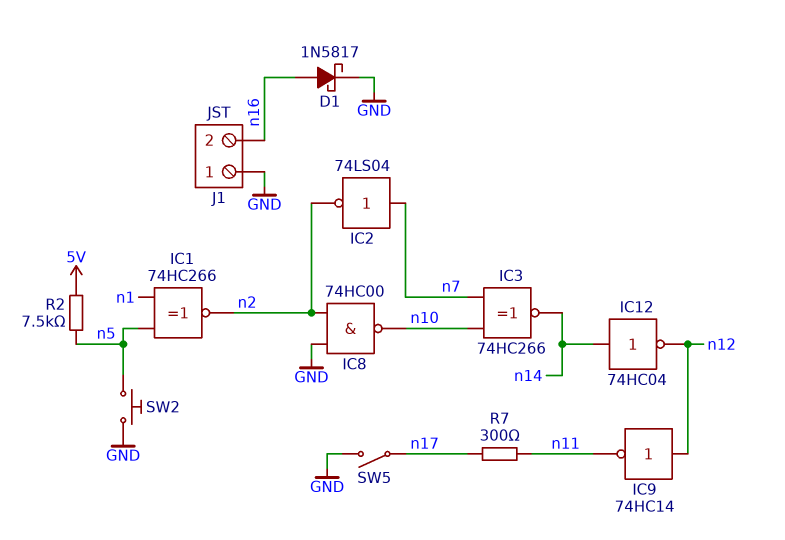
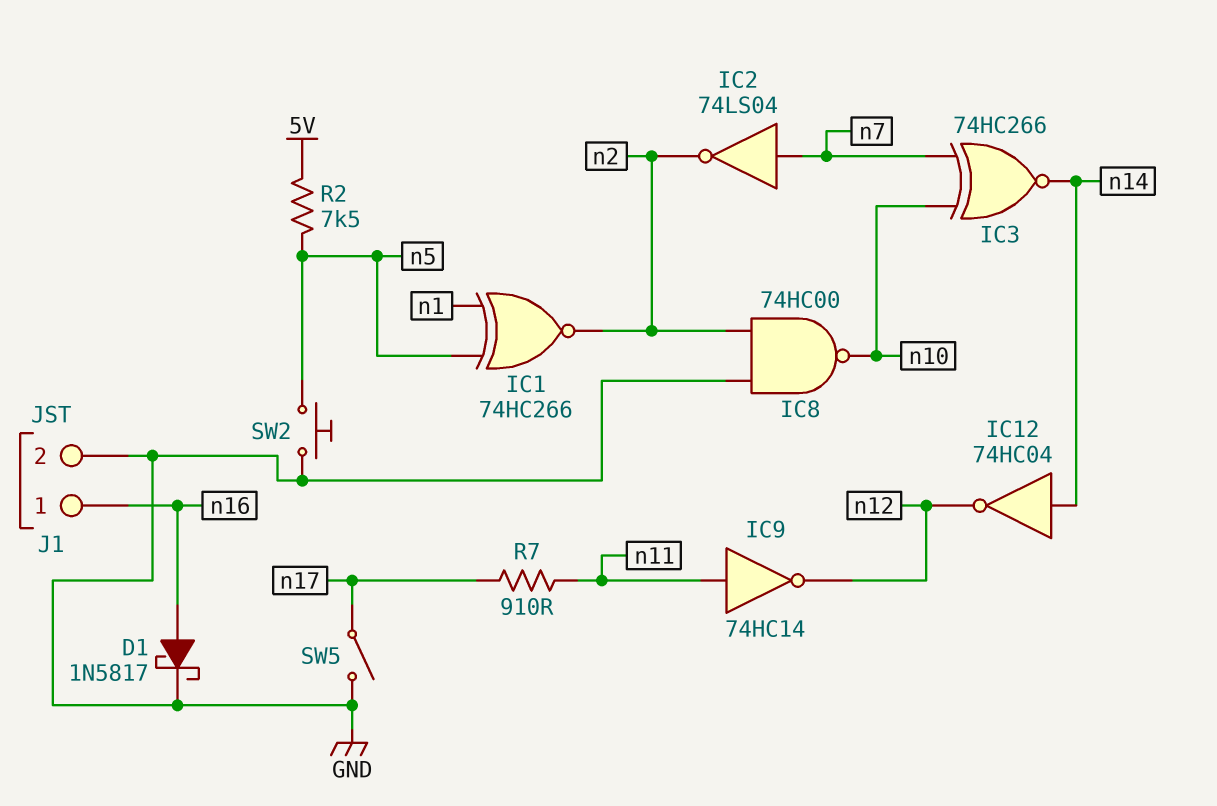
IC9: NOT 74HC14 (in n12, out n11) -> NOT 74HC14 (in n11, out n12)
J1 pin 1: GND -> n16
J1 pin 2: n16 -> GND
R7: 300 (n11, n17) -> 910 (n11, n17)

